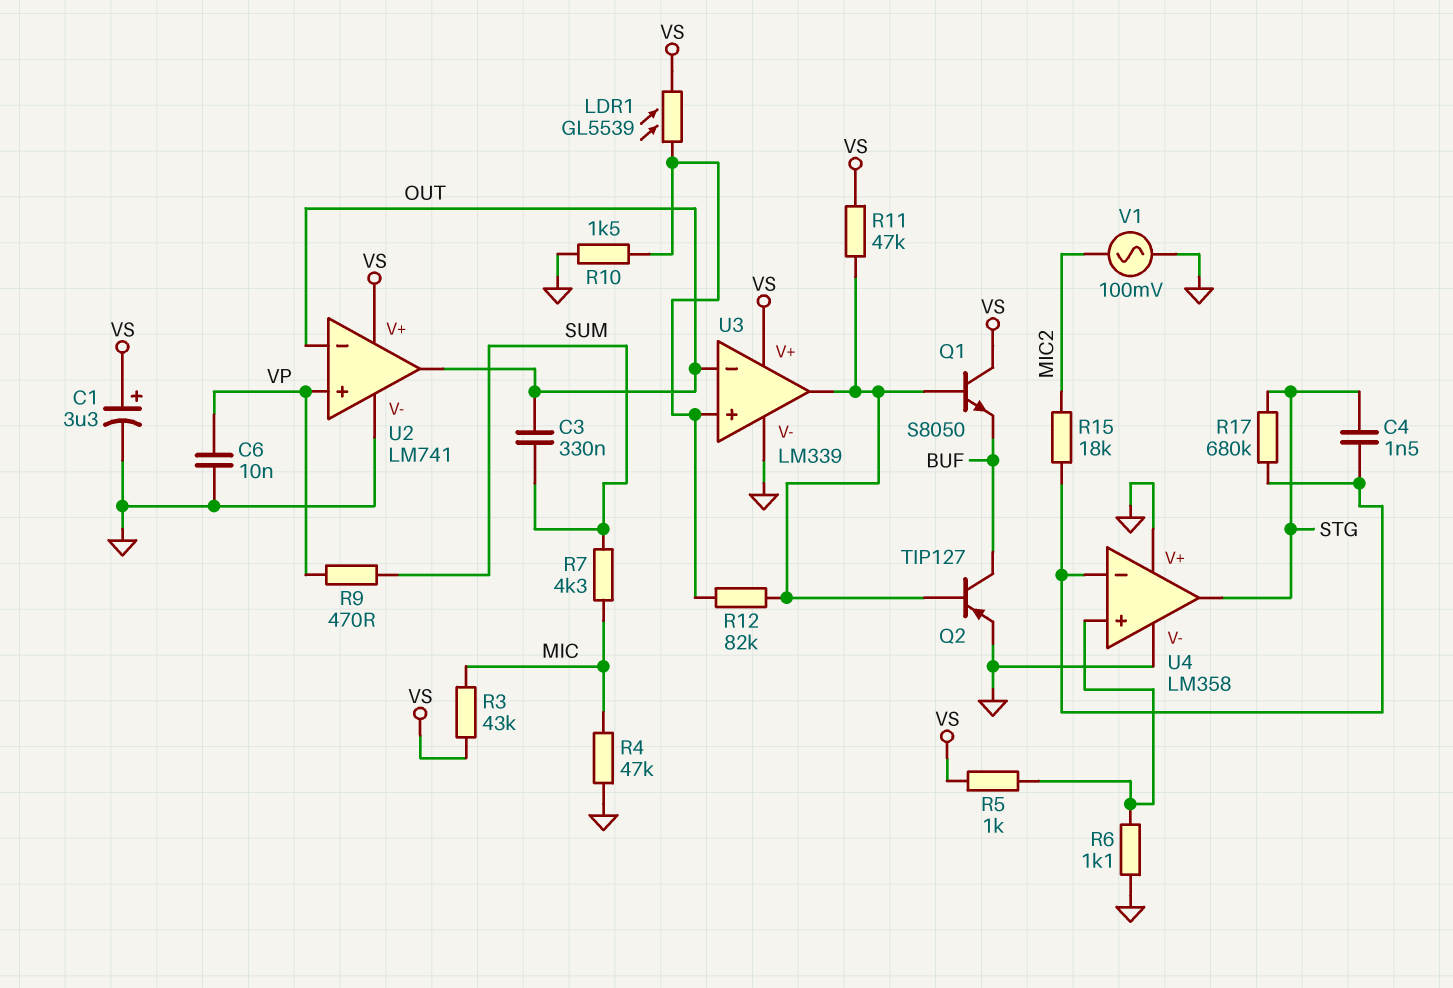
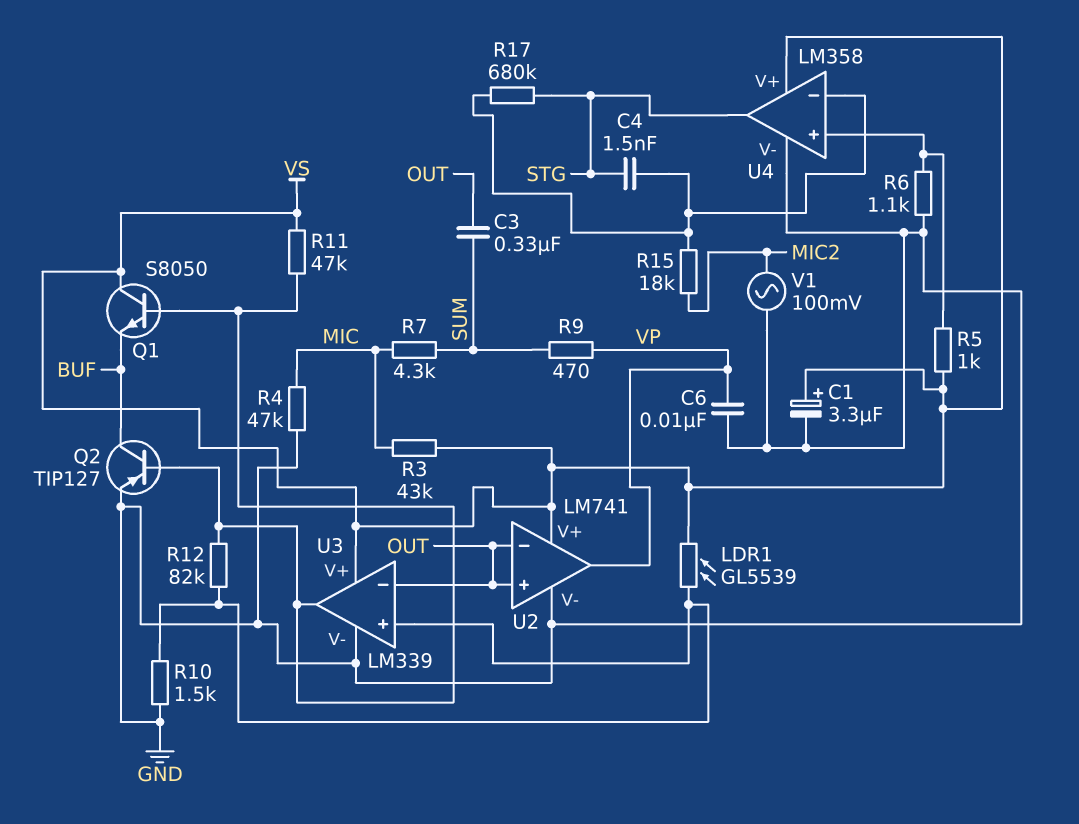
U2 pin in+: VP -> OUT
U2 pin out: OUT -> VP
U4 pin V+: GND -> VS

